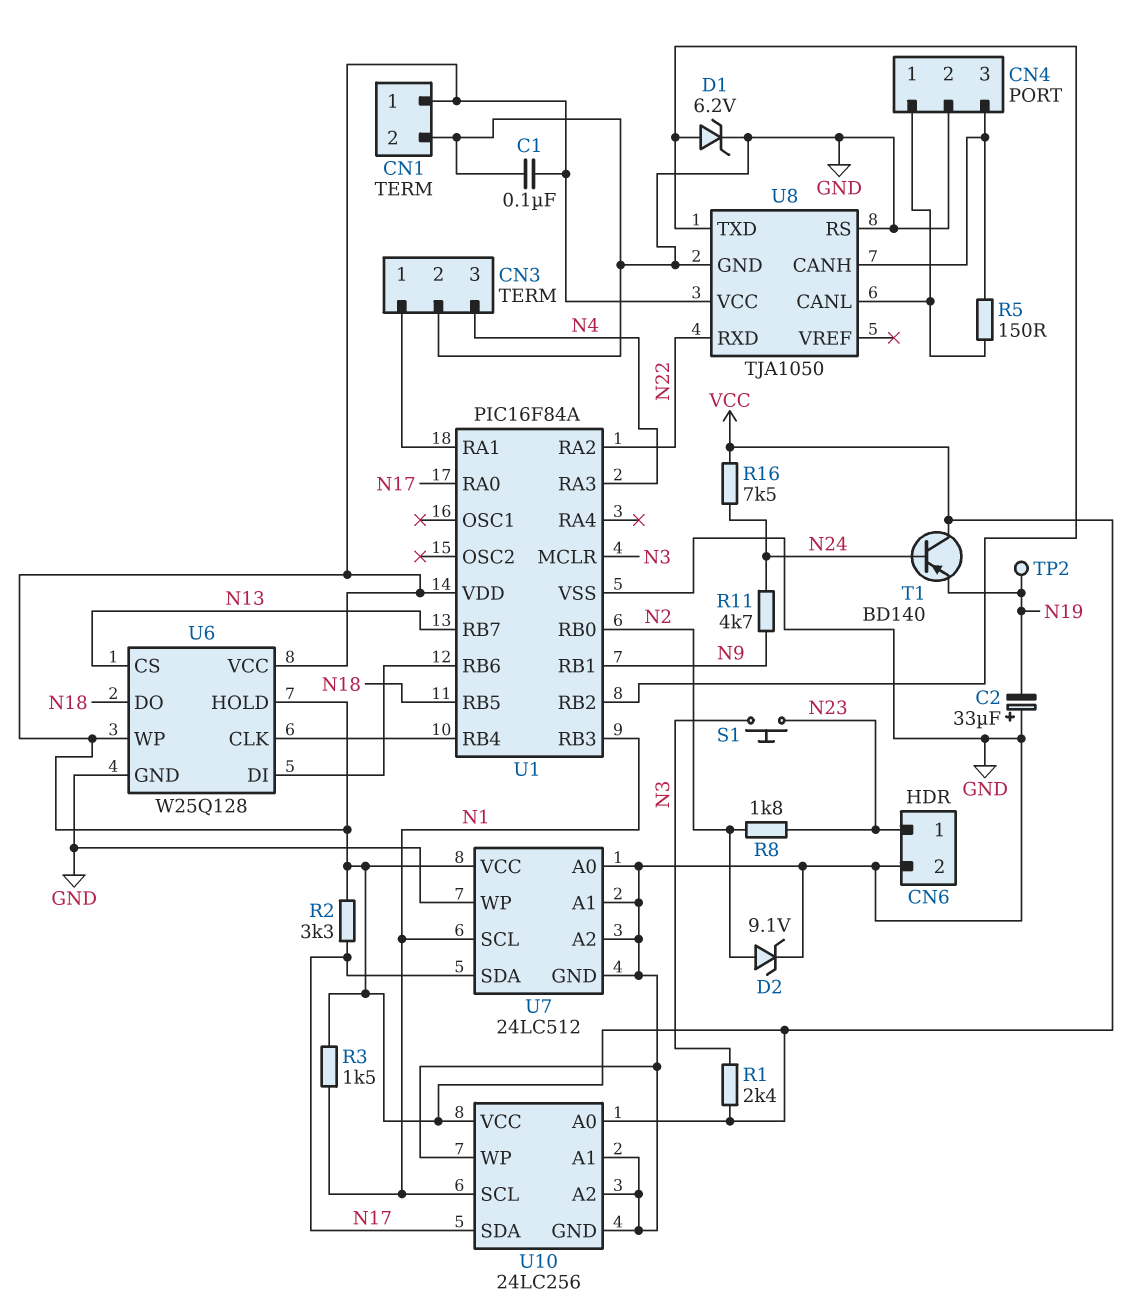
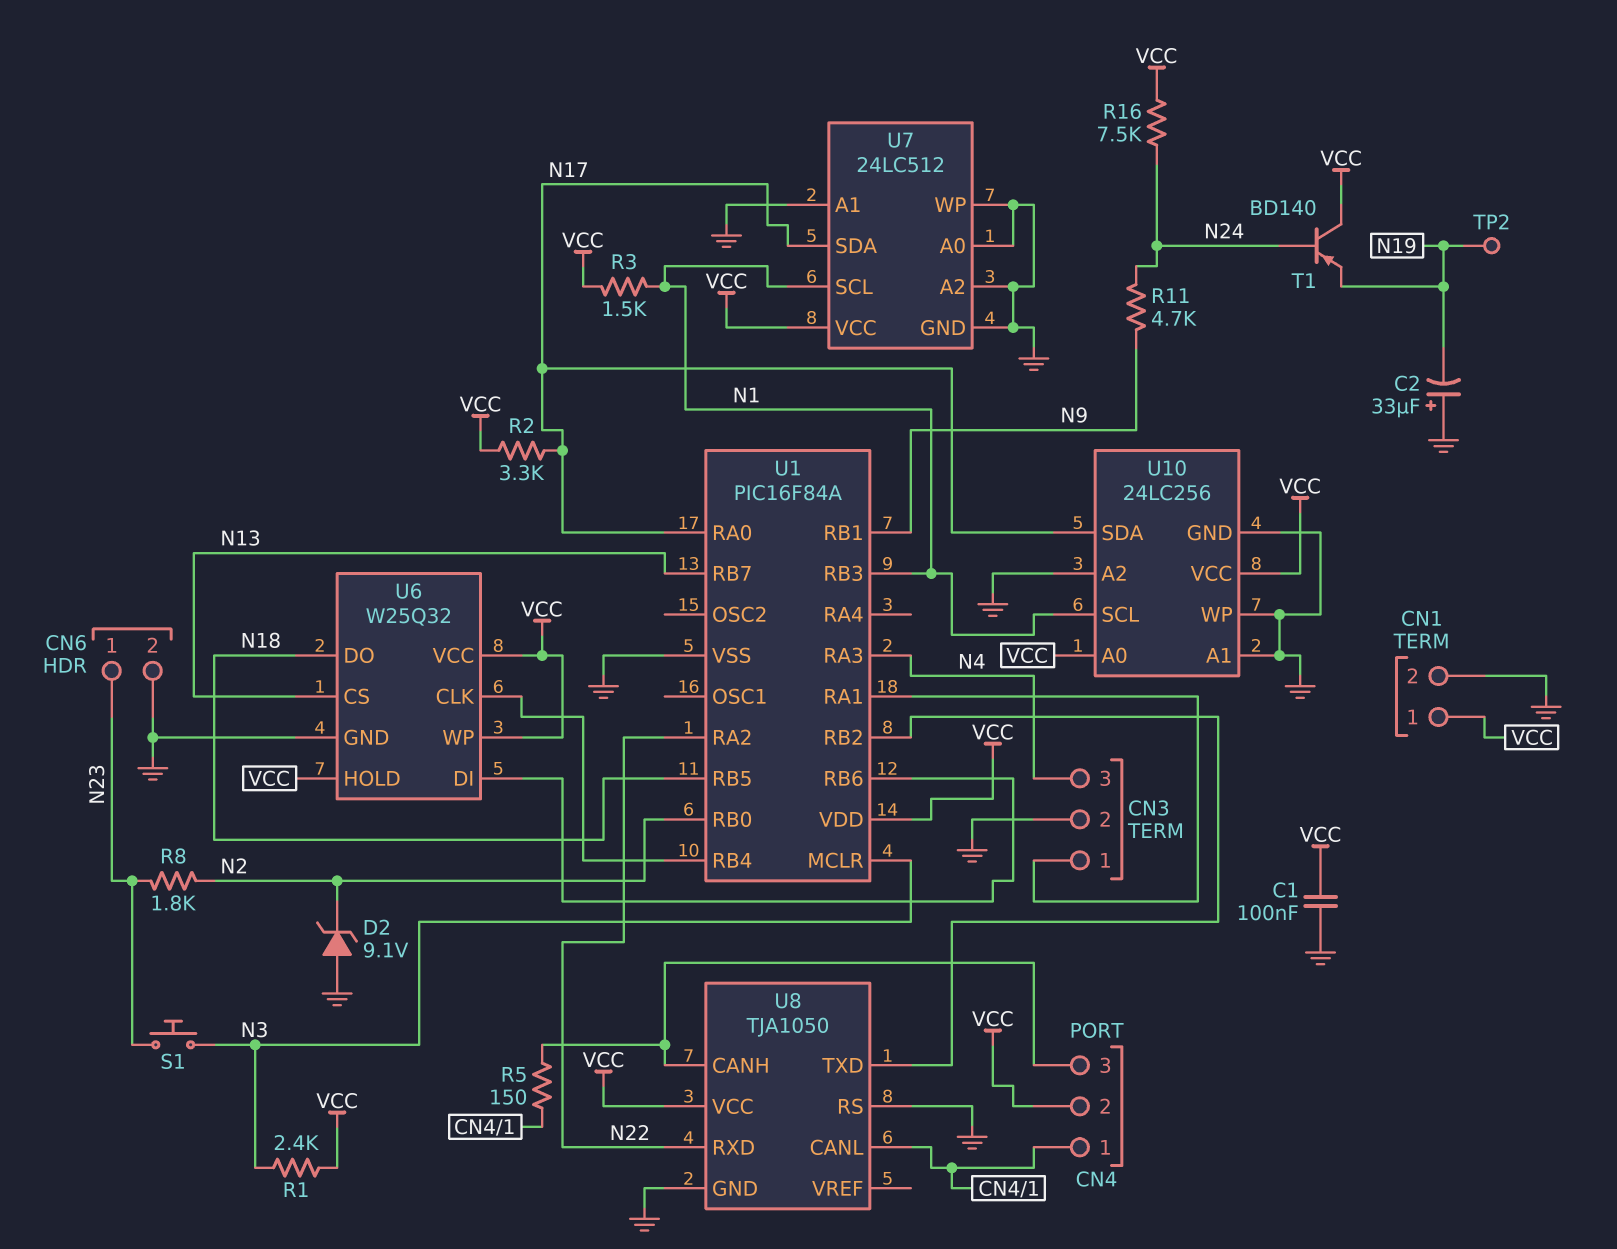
CN4 pin 2: GND -> VCC
D1: zener 6.2V (A U1/RB2, K GND) -> none
D2: zener 9.1V (A N2, K GND) -> zener 9.1V (A GND, K N2)
U6: W25Q128 -> W25Q32

